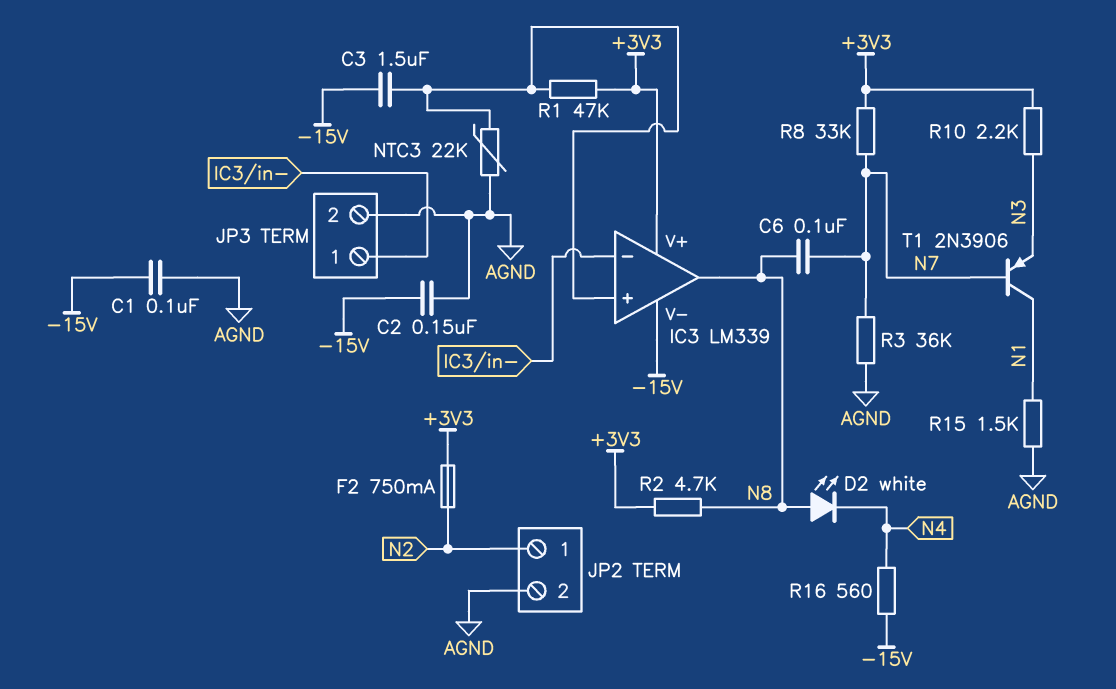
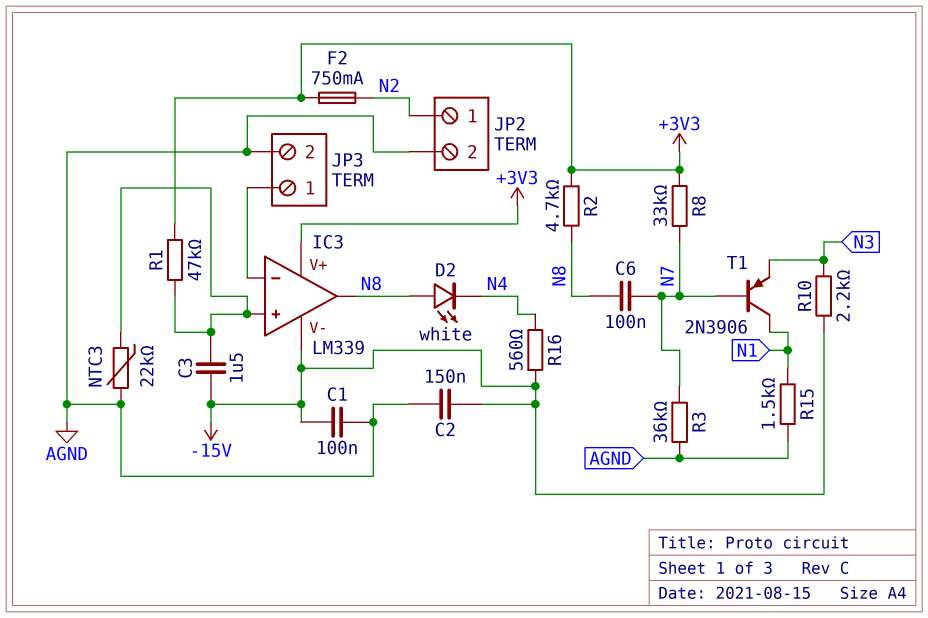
R10: 2.2k (+3V3, N3) -> 2.2k (-15V, N3)

